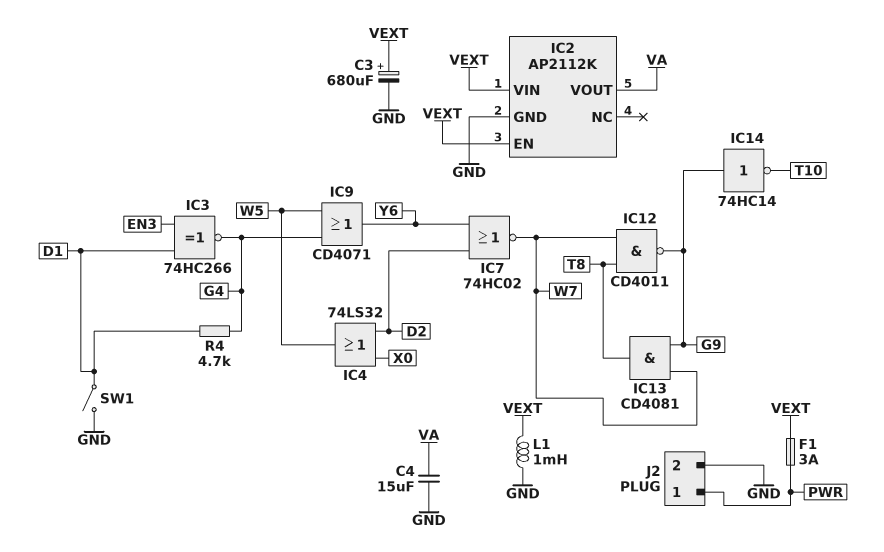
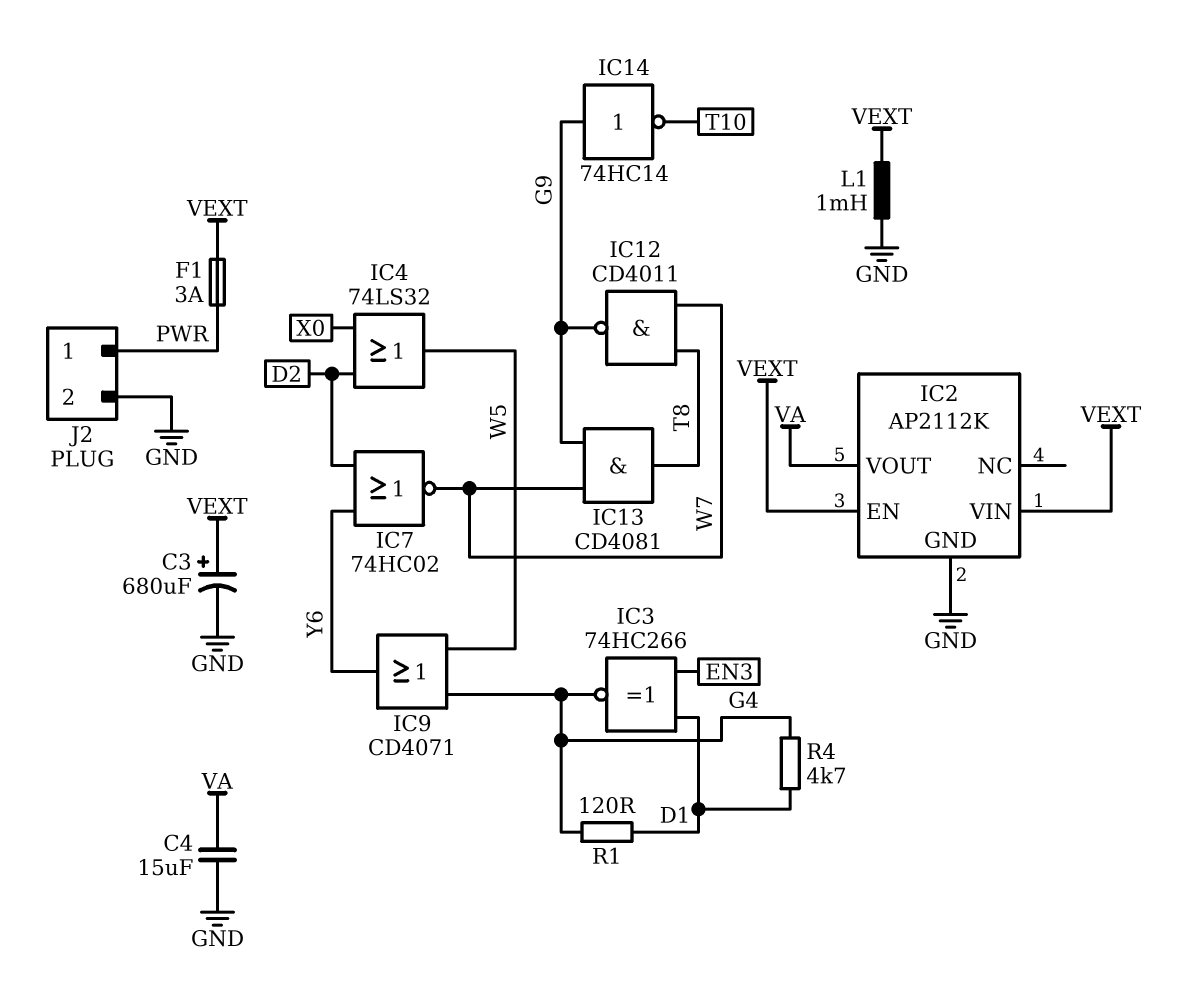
R1: none -> 120 (D1, G4)
SW1: switch (D1, GND) -> none

